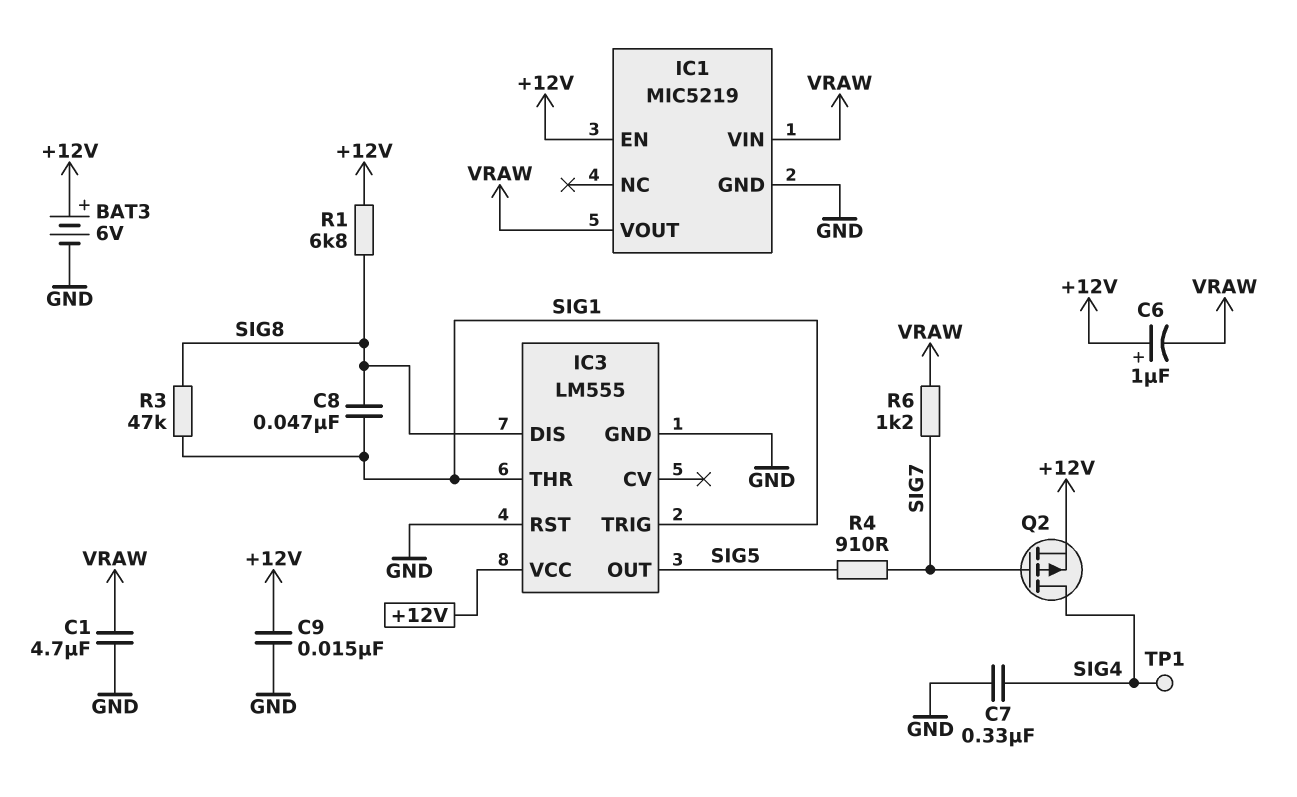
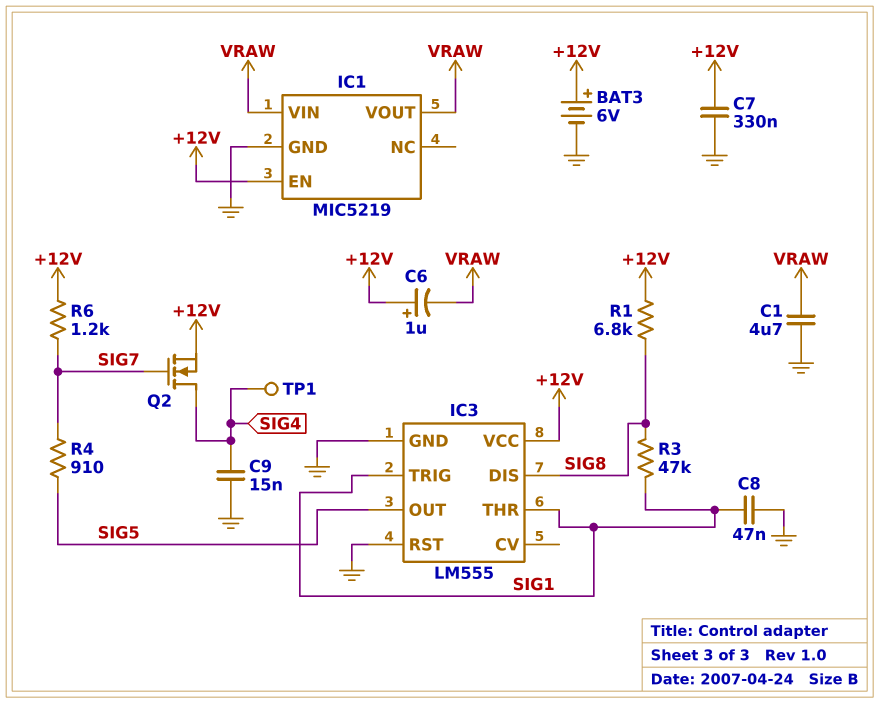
C7: 330nF (GND, SIG4) -> 330nF (+12V, GND)
C8: 47nF (SIG1, SIG8) -> 47nF (GND, SIG1)
C9: 15nF (+12V, GND) -> 15nF (GND, SIG4)
Q2: PMOS (G SIG7, D SIG4, S +12V) -> NMOS (G SIG7, D SIG4, S +12V)
R6: 1.2k (SIG7, VRAW) -> 1.2k (+12V, SIG7)

